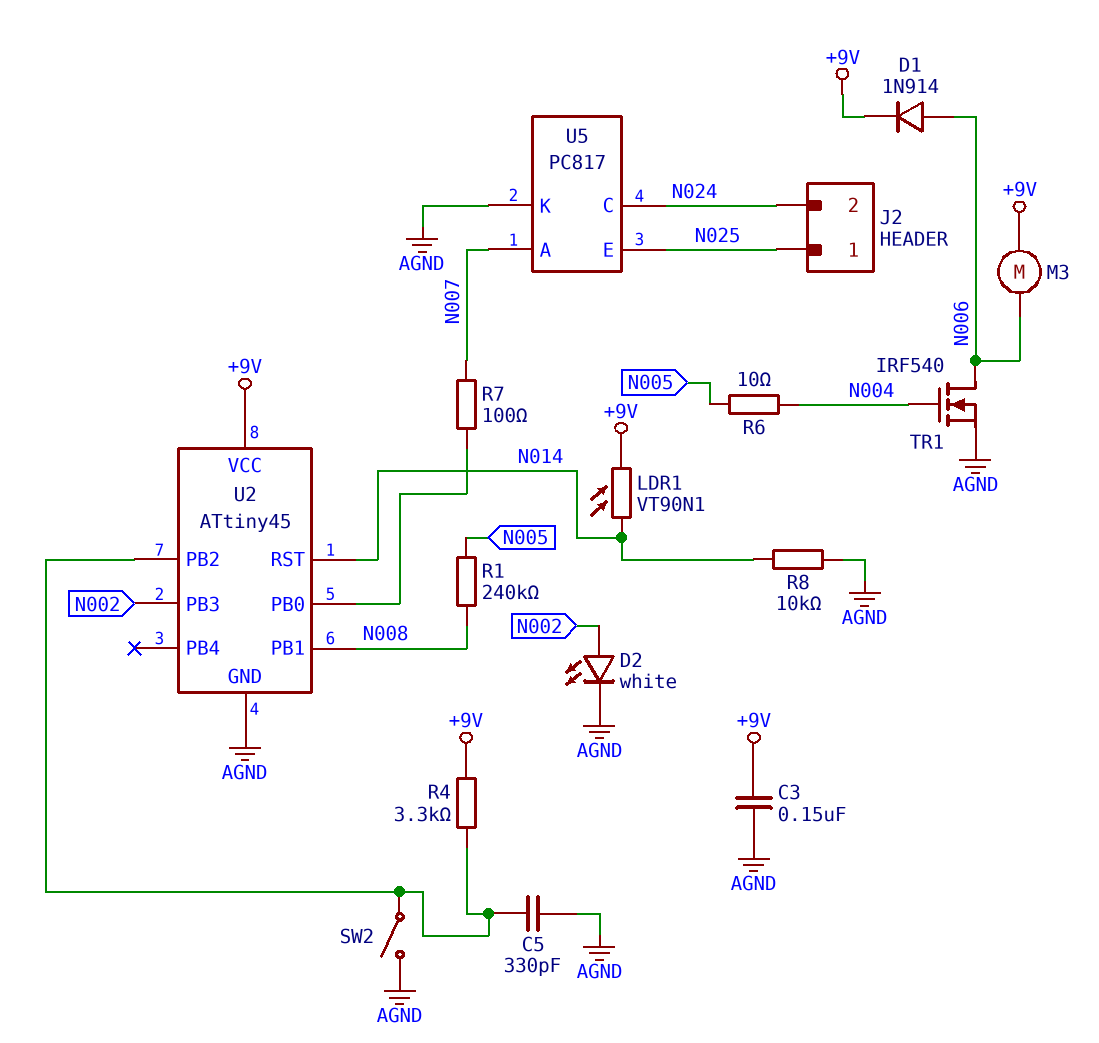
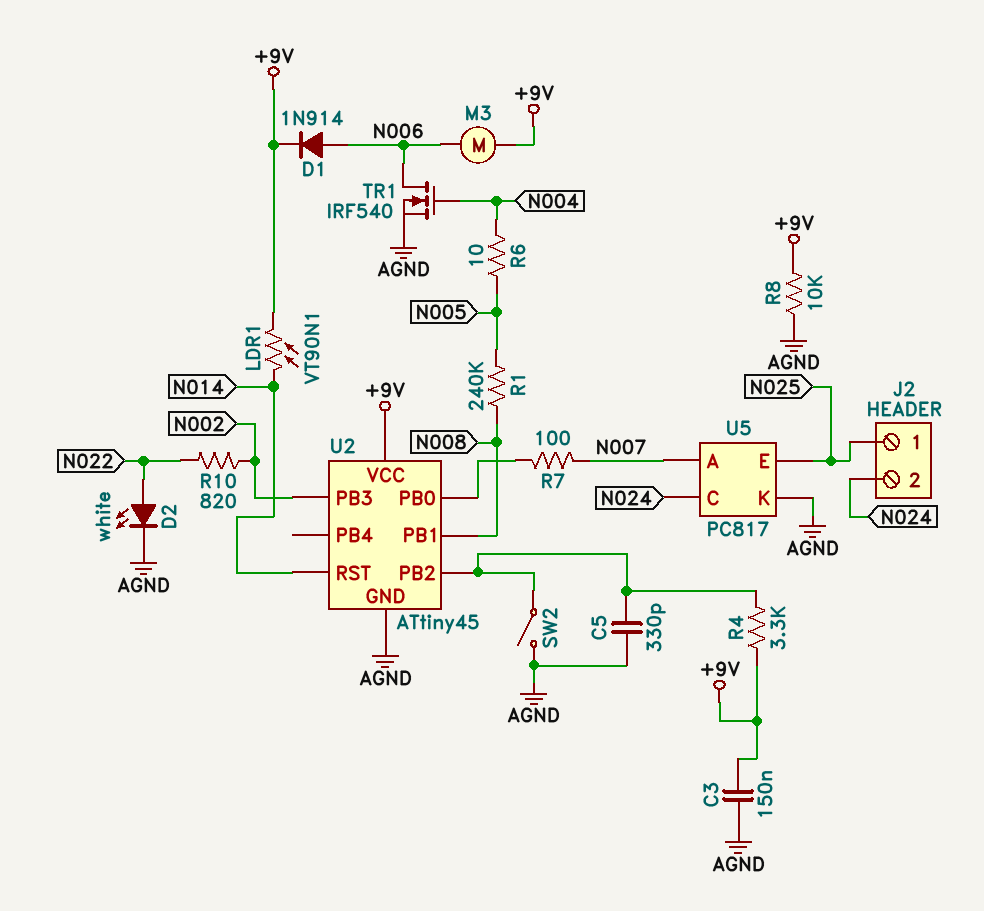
D2: LED white (A N002, K AGND) -> LED white (A N022, K AGND)
R8: 10k (AGND, N014) -> 10k (+9V, AGND)
R10: none -> 820 (N002, N022)

